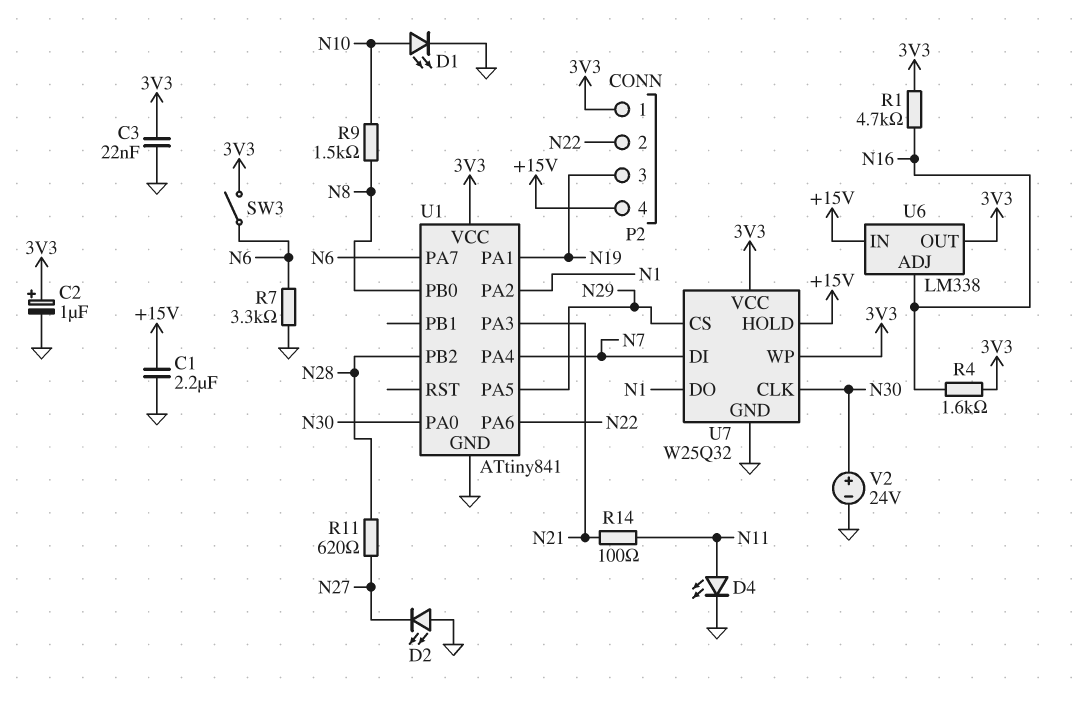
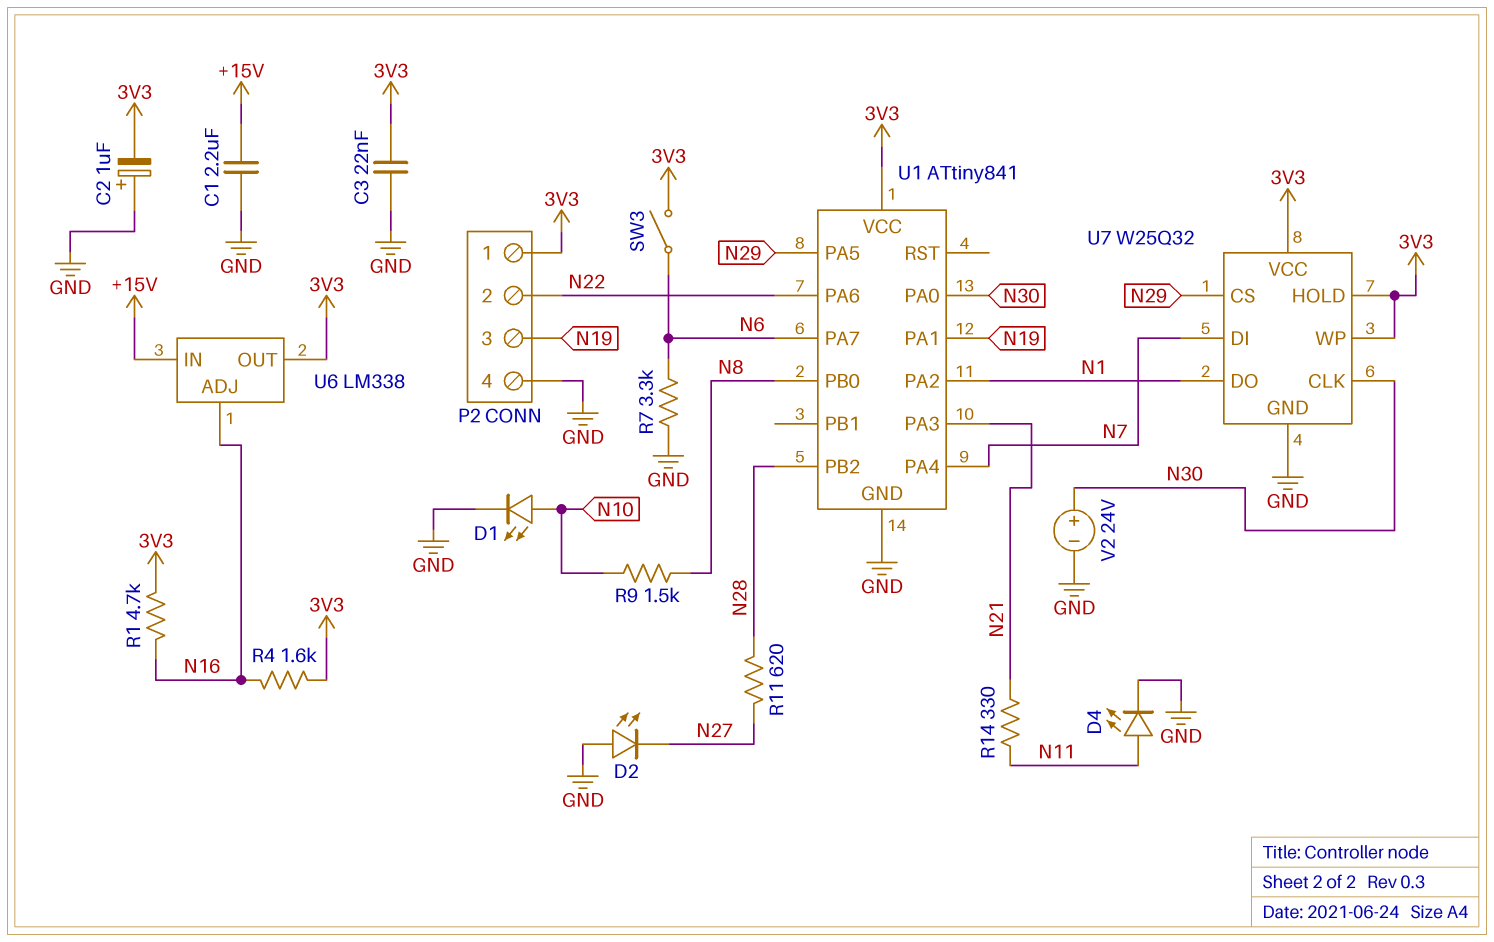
C2: 1uF (plus 3V3, minus GND) -> 1uF (plus GND, minus 3V3)
P2 pin 4: +15V -> GND
R14: 100 (N11, N21) -> 330 (N11, N21)
U7 pin HOLD: +15V -> 3V3

